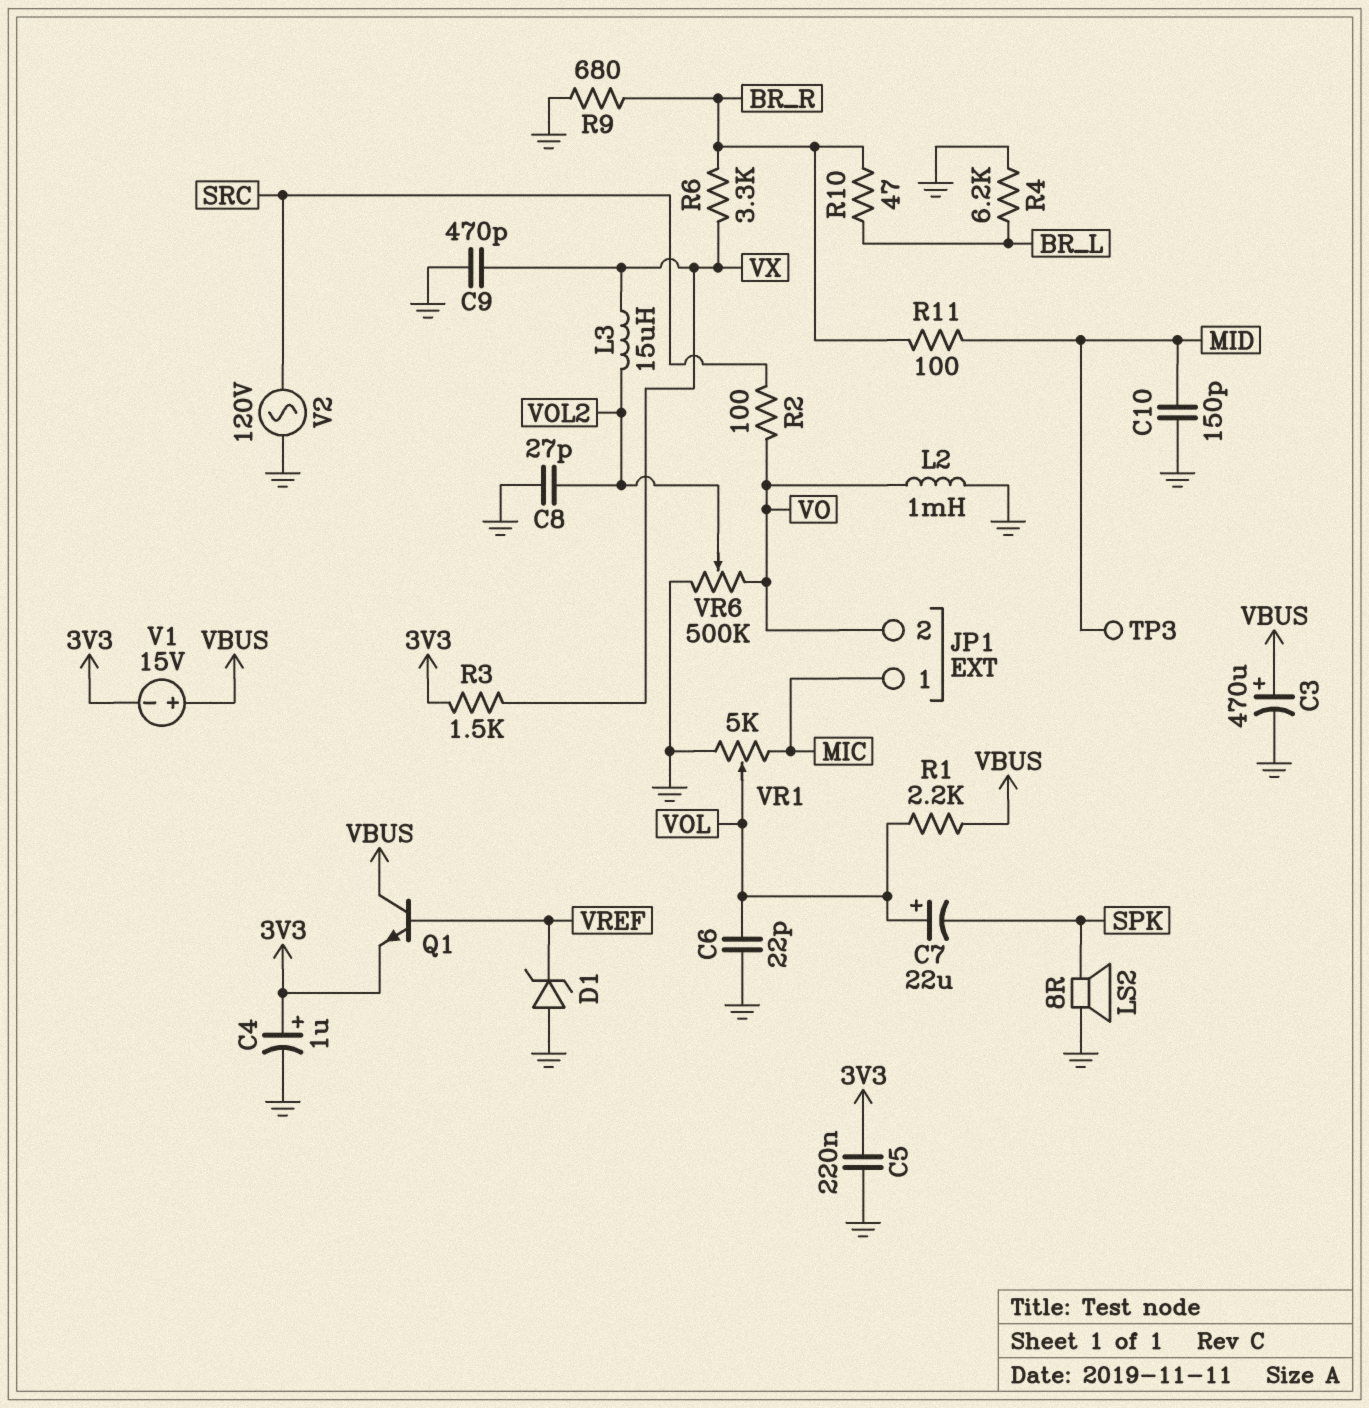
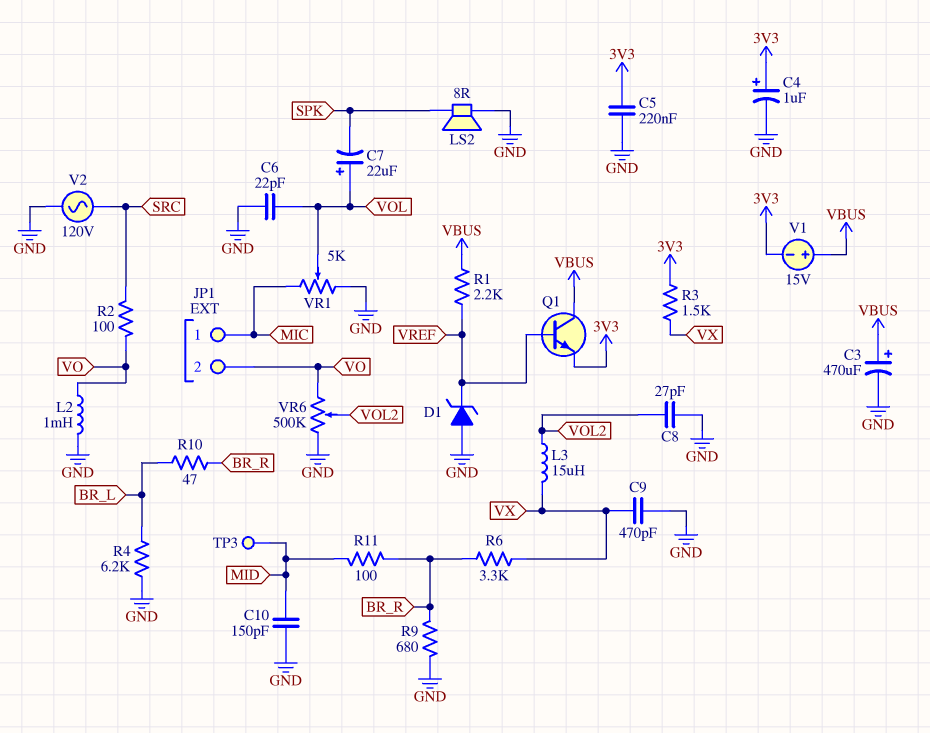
R1: 2.2k (VBUS, VOL) -> 2.2k (VBUS, VREF)

